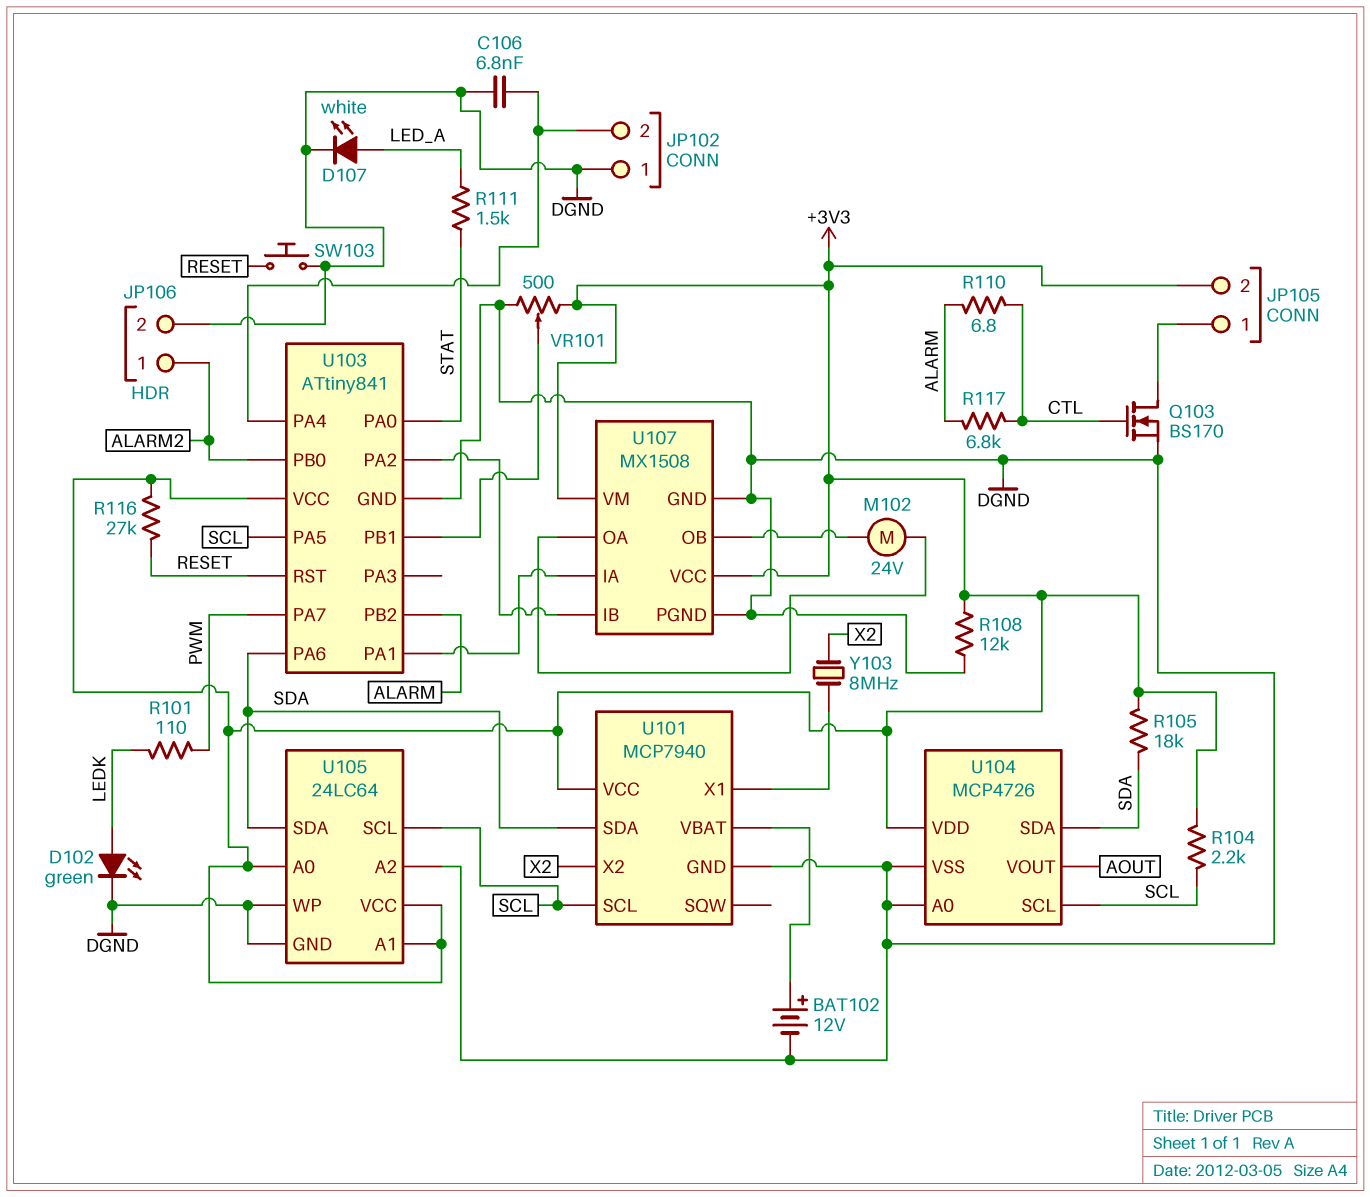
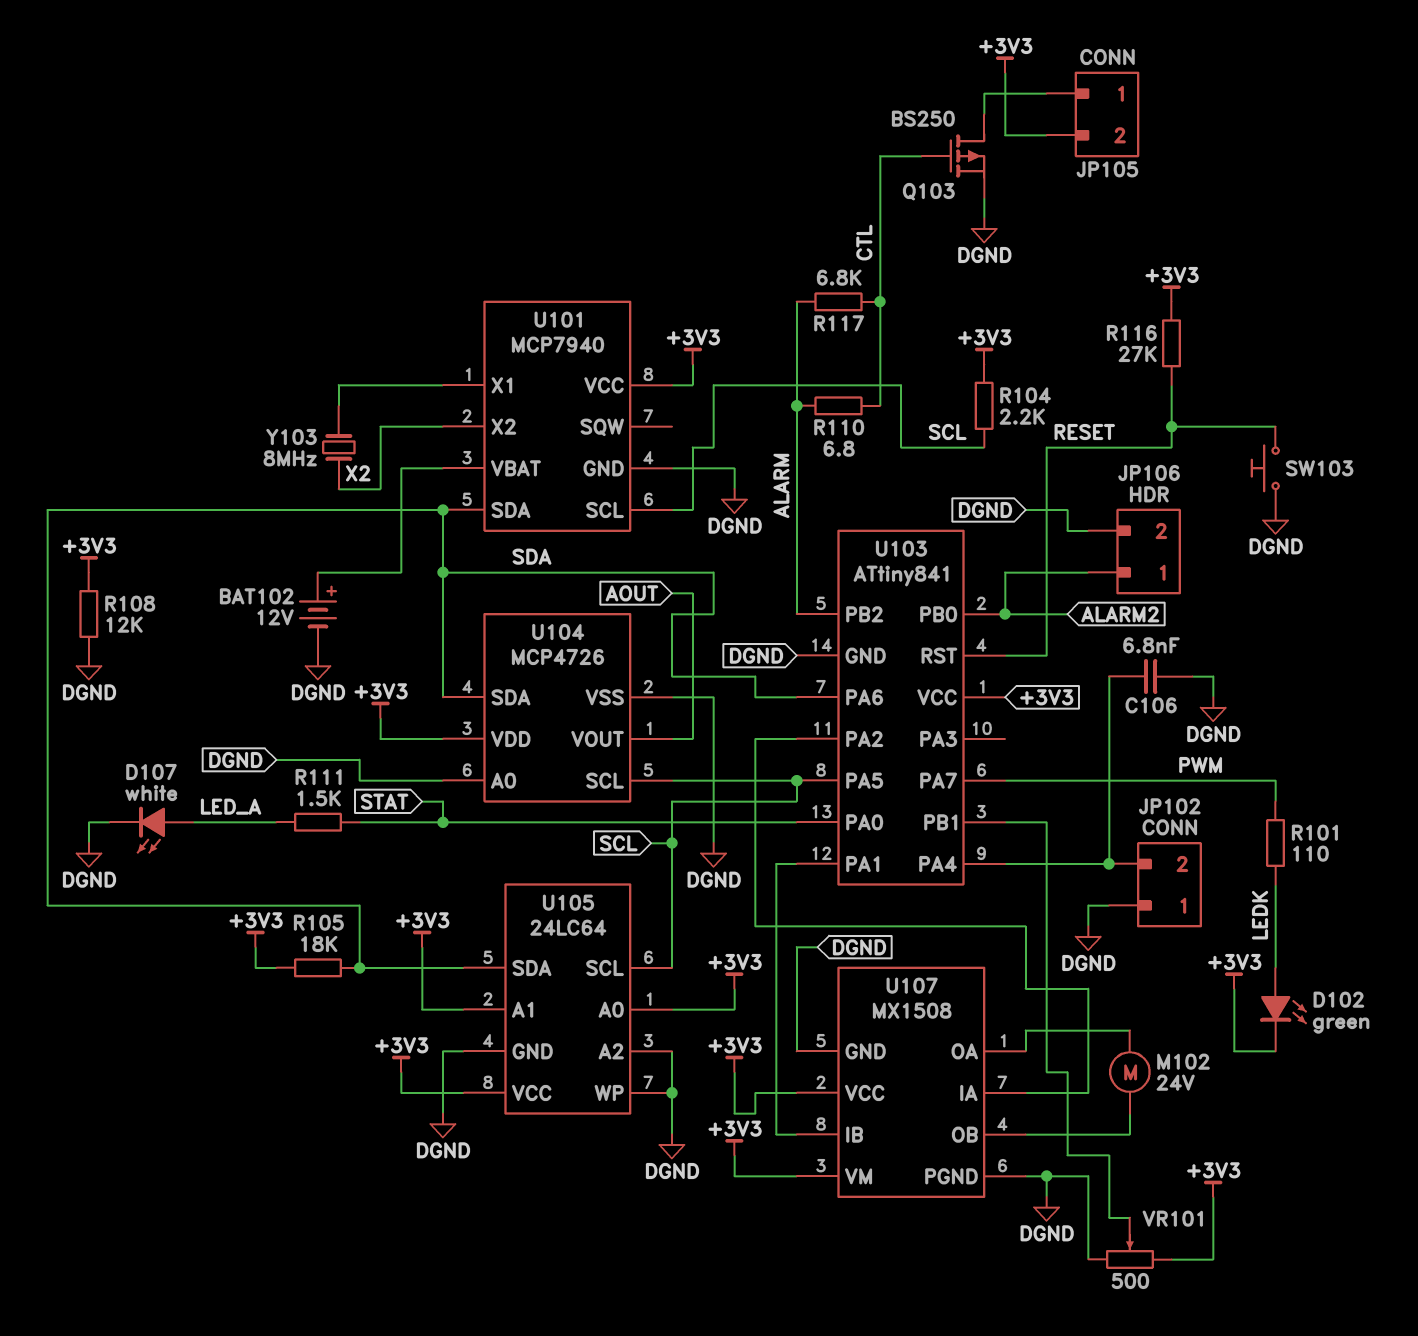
D102: LED green (A LEDK, K DGND) -> LED green (A LEDK, K +3V3)
Q103: NMOS BS170 (G CTL, D JP105/1, S DGND) -> PMOS BS250 (G CTL, D JP105/1, S DGND)
U107 pin IA: U103/PA1 -> U103/PA2
U107 pin IB: U103/PA2 -> U103/PA1

